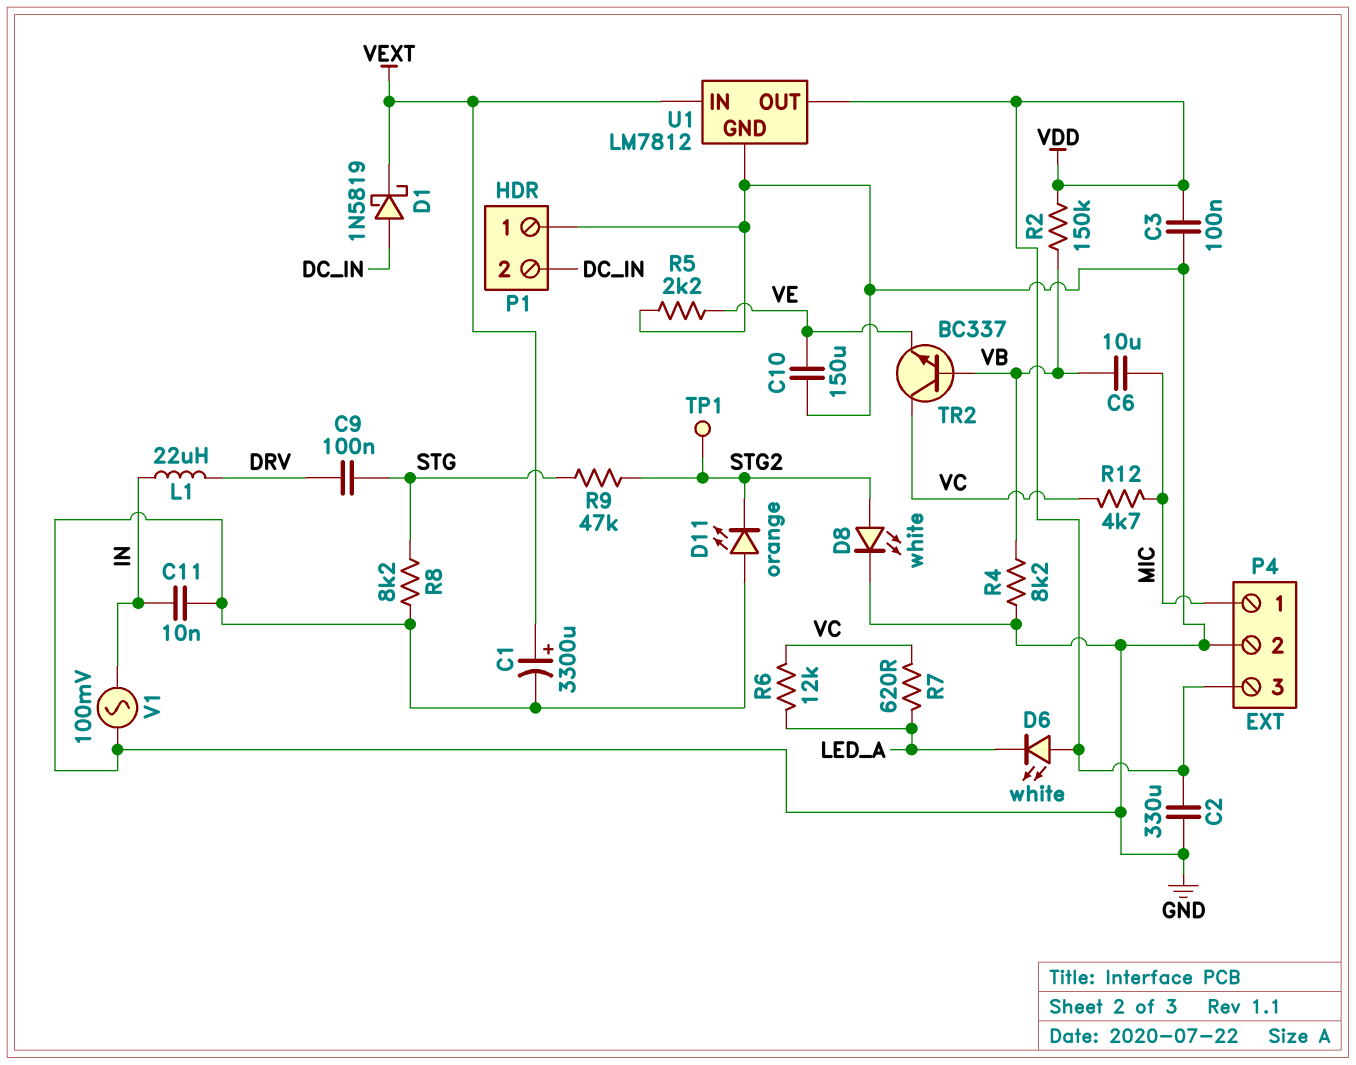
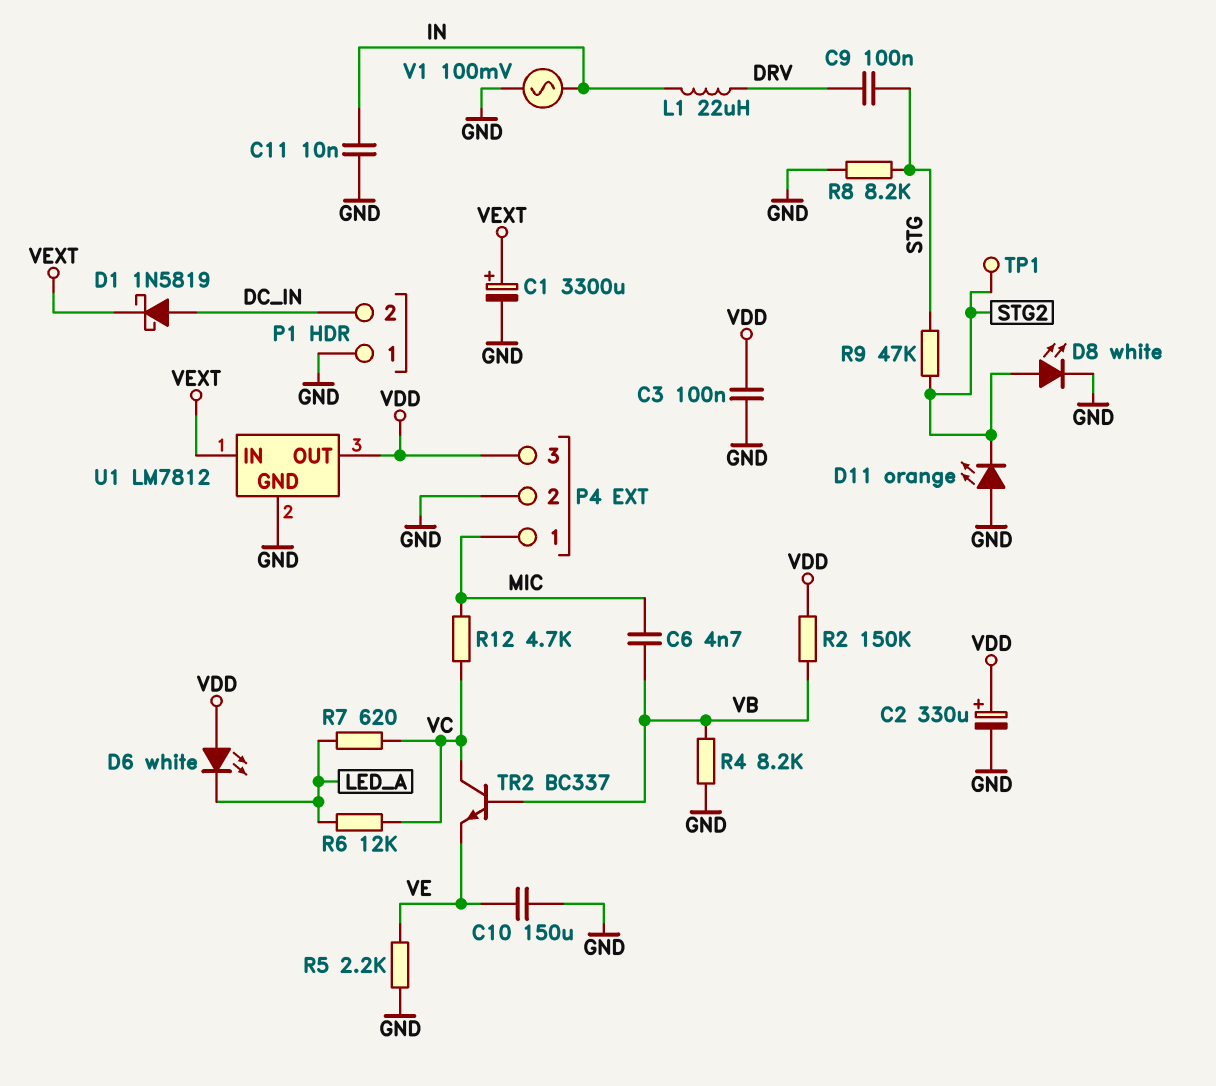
C2: 330uF (GND, VDD) -> 330uF (plus VDD, minus GND)
C6: 10uF (MIC, VB) -> 4.7nF (MIC, VB)

